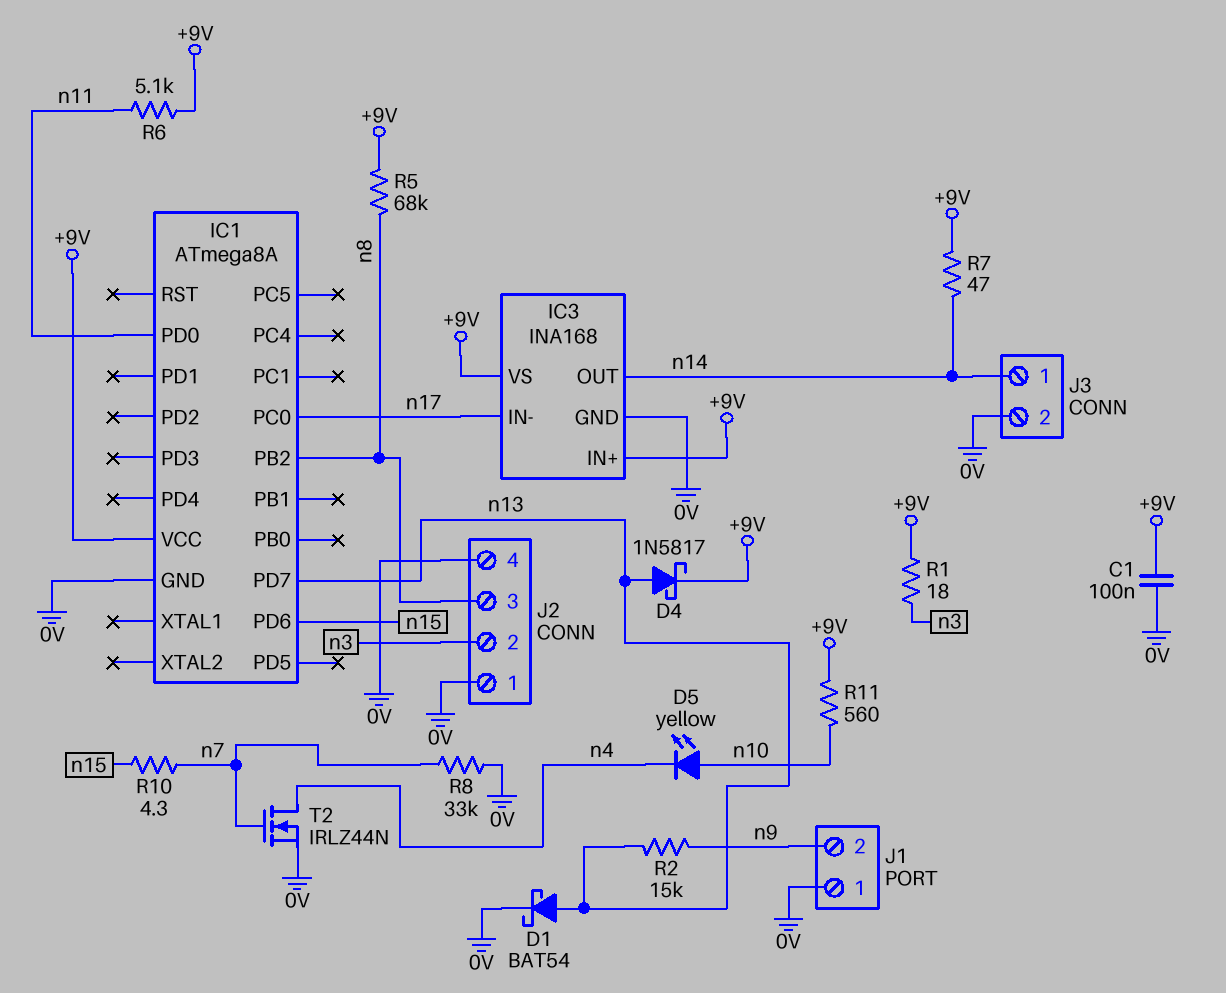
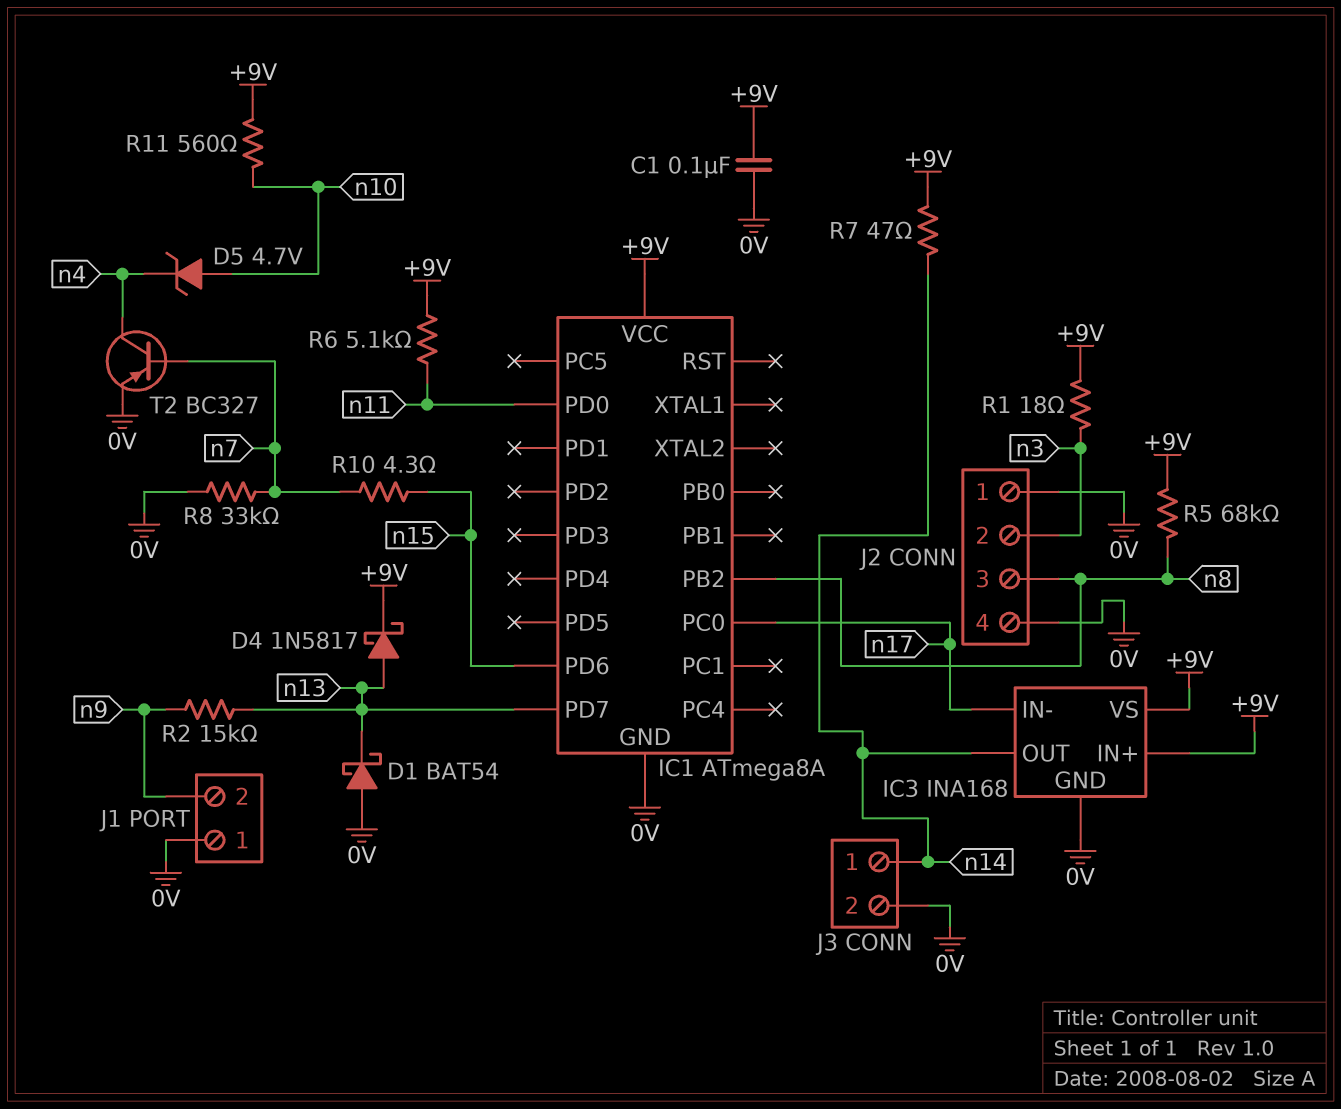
D1: schottky BAT54 (A n13, K 0V) -> schottky BAT54 (A 0V, K n13)
D5: LED yellow (A n10, K n4) -> zener 4.7V (A n10, K n4)
T2: NMOS IRLZ44N (G n7, D n4, S 0V) -> PNP BC327 (B n7, C n4, E 0V)

